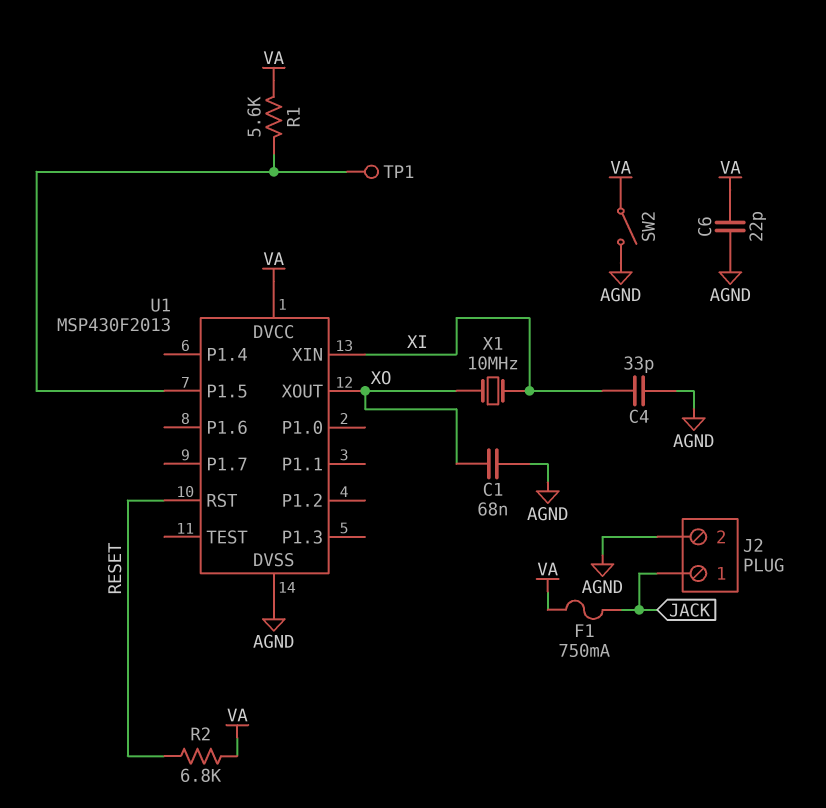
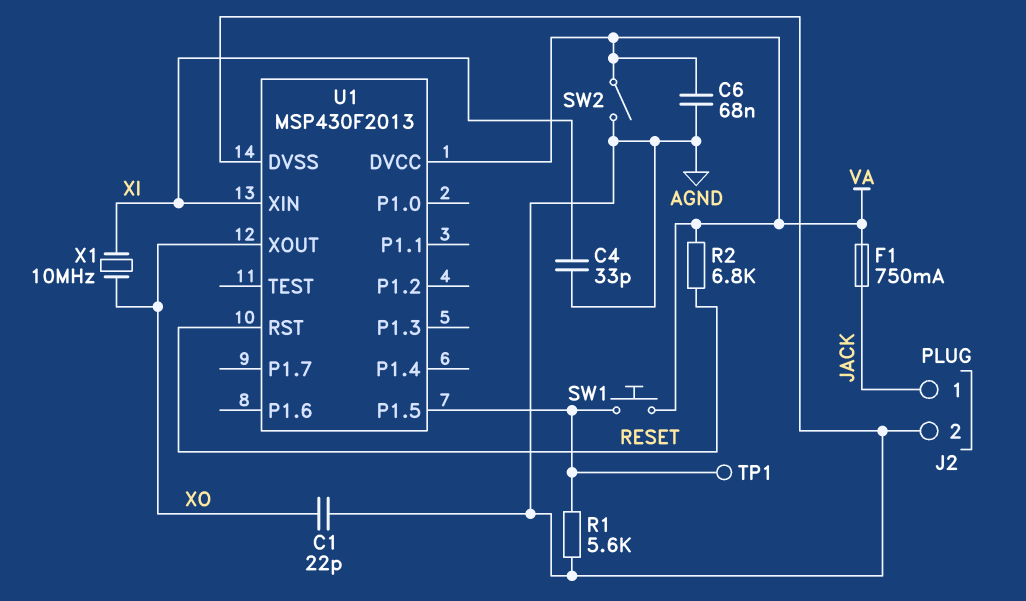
C1: 68nF (AGND, XO) -> 22pF (AGND, XO)
C6: 22pF (AGND, VA) -> 68nF (AGND, VA)
R1: 5.6k (U1/P1.5, VA) -> 5.6k (AGND, U1/P1.5)
SW1: none -> button (U1/P1.5, VA)

